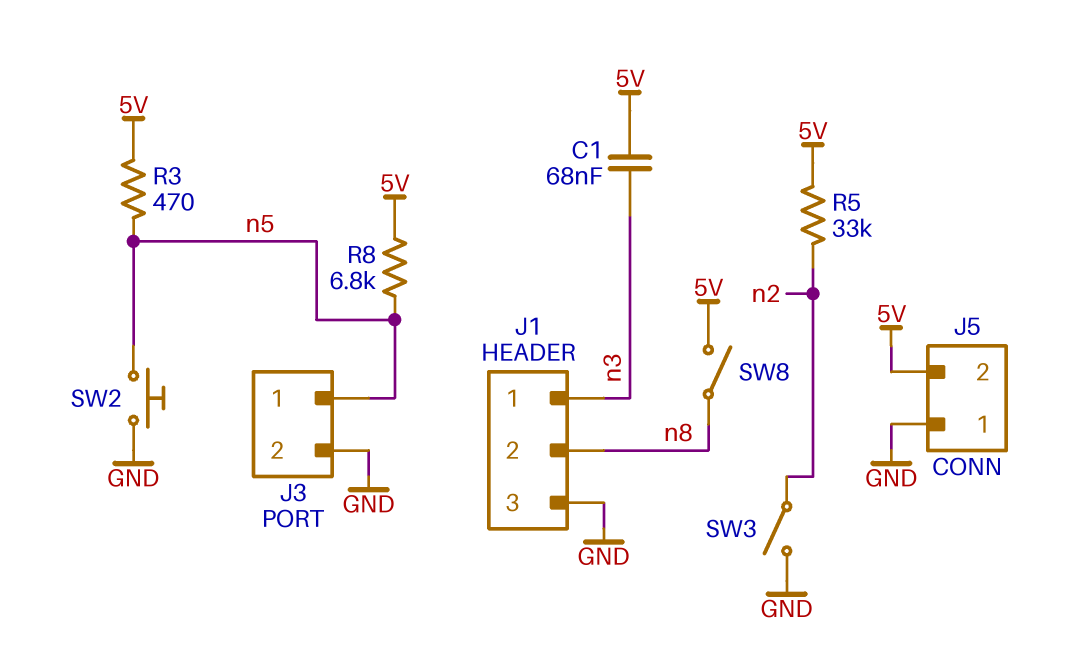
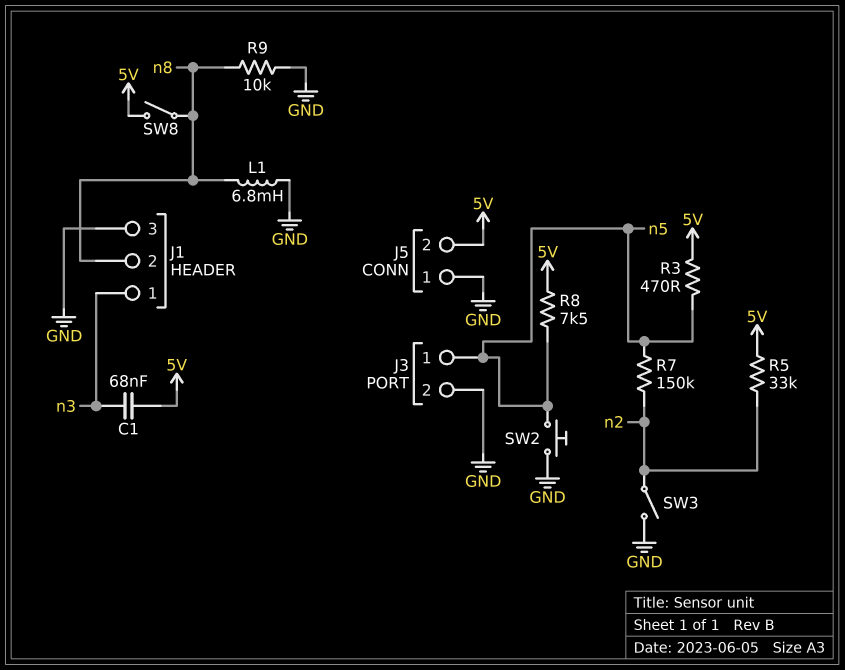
L1: none -> 6.8mH (GND, n8)
R7: none -> 150k (n2, n5)
R8: 6.8k (5V, n5) -> 7.5k (5V, n5)
R9: none -> 10k (GND, n8)

